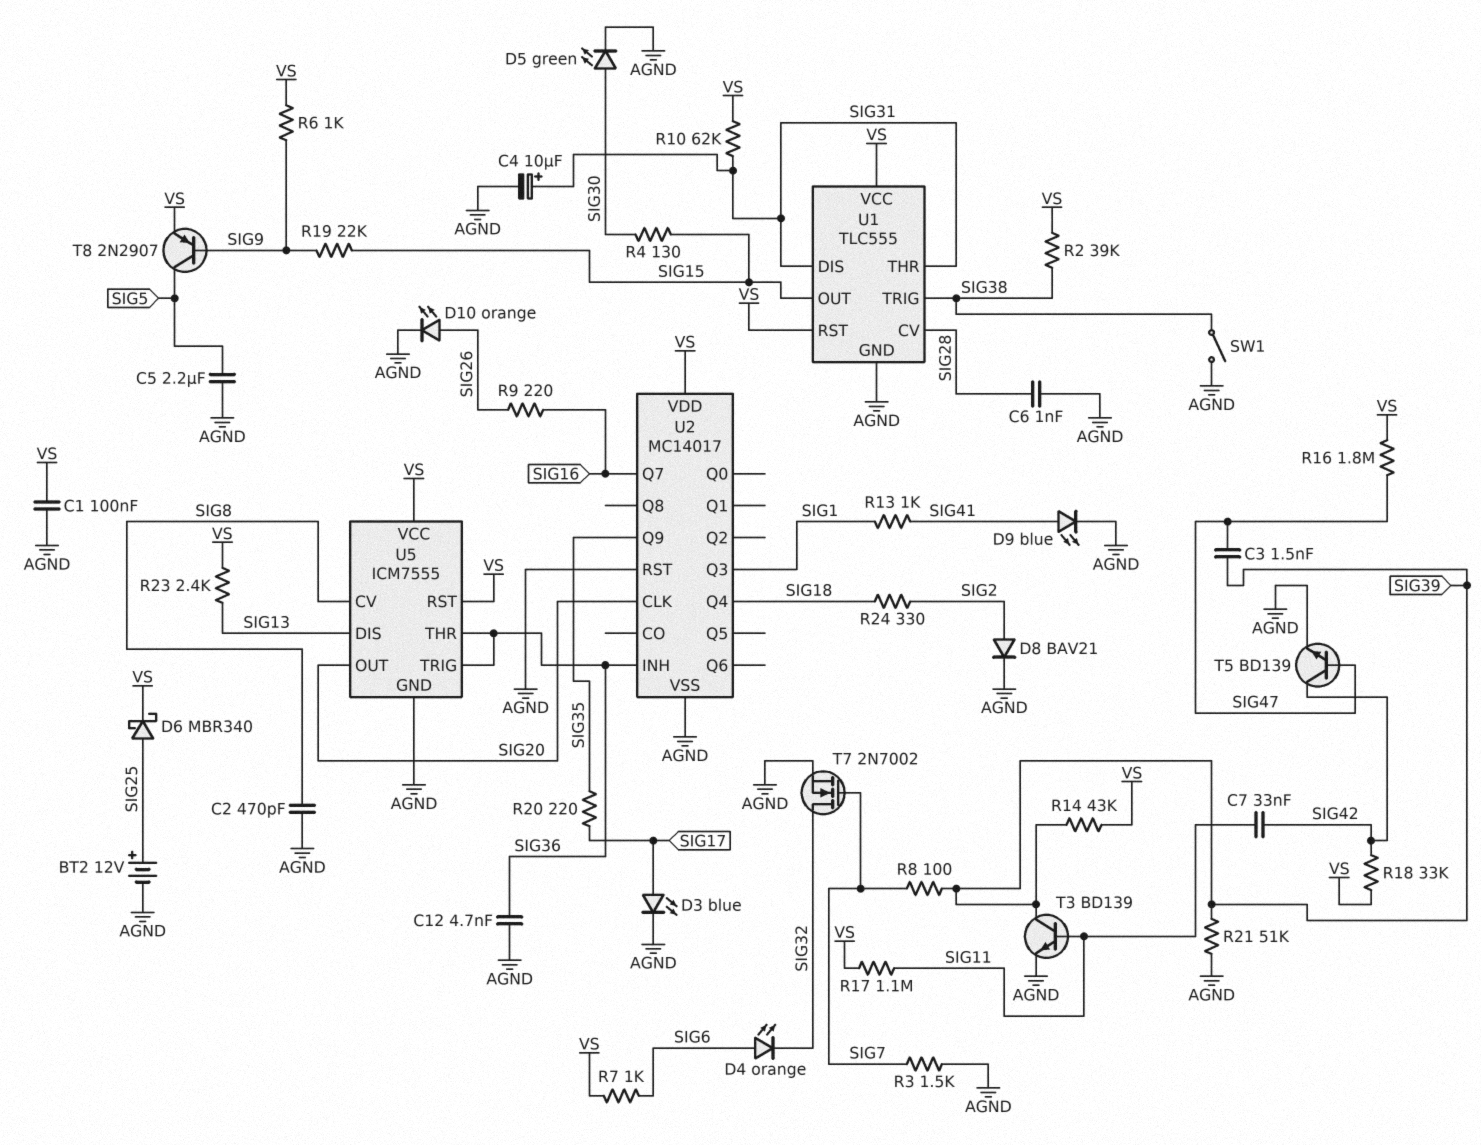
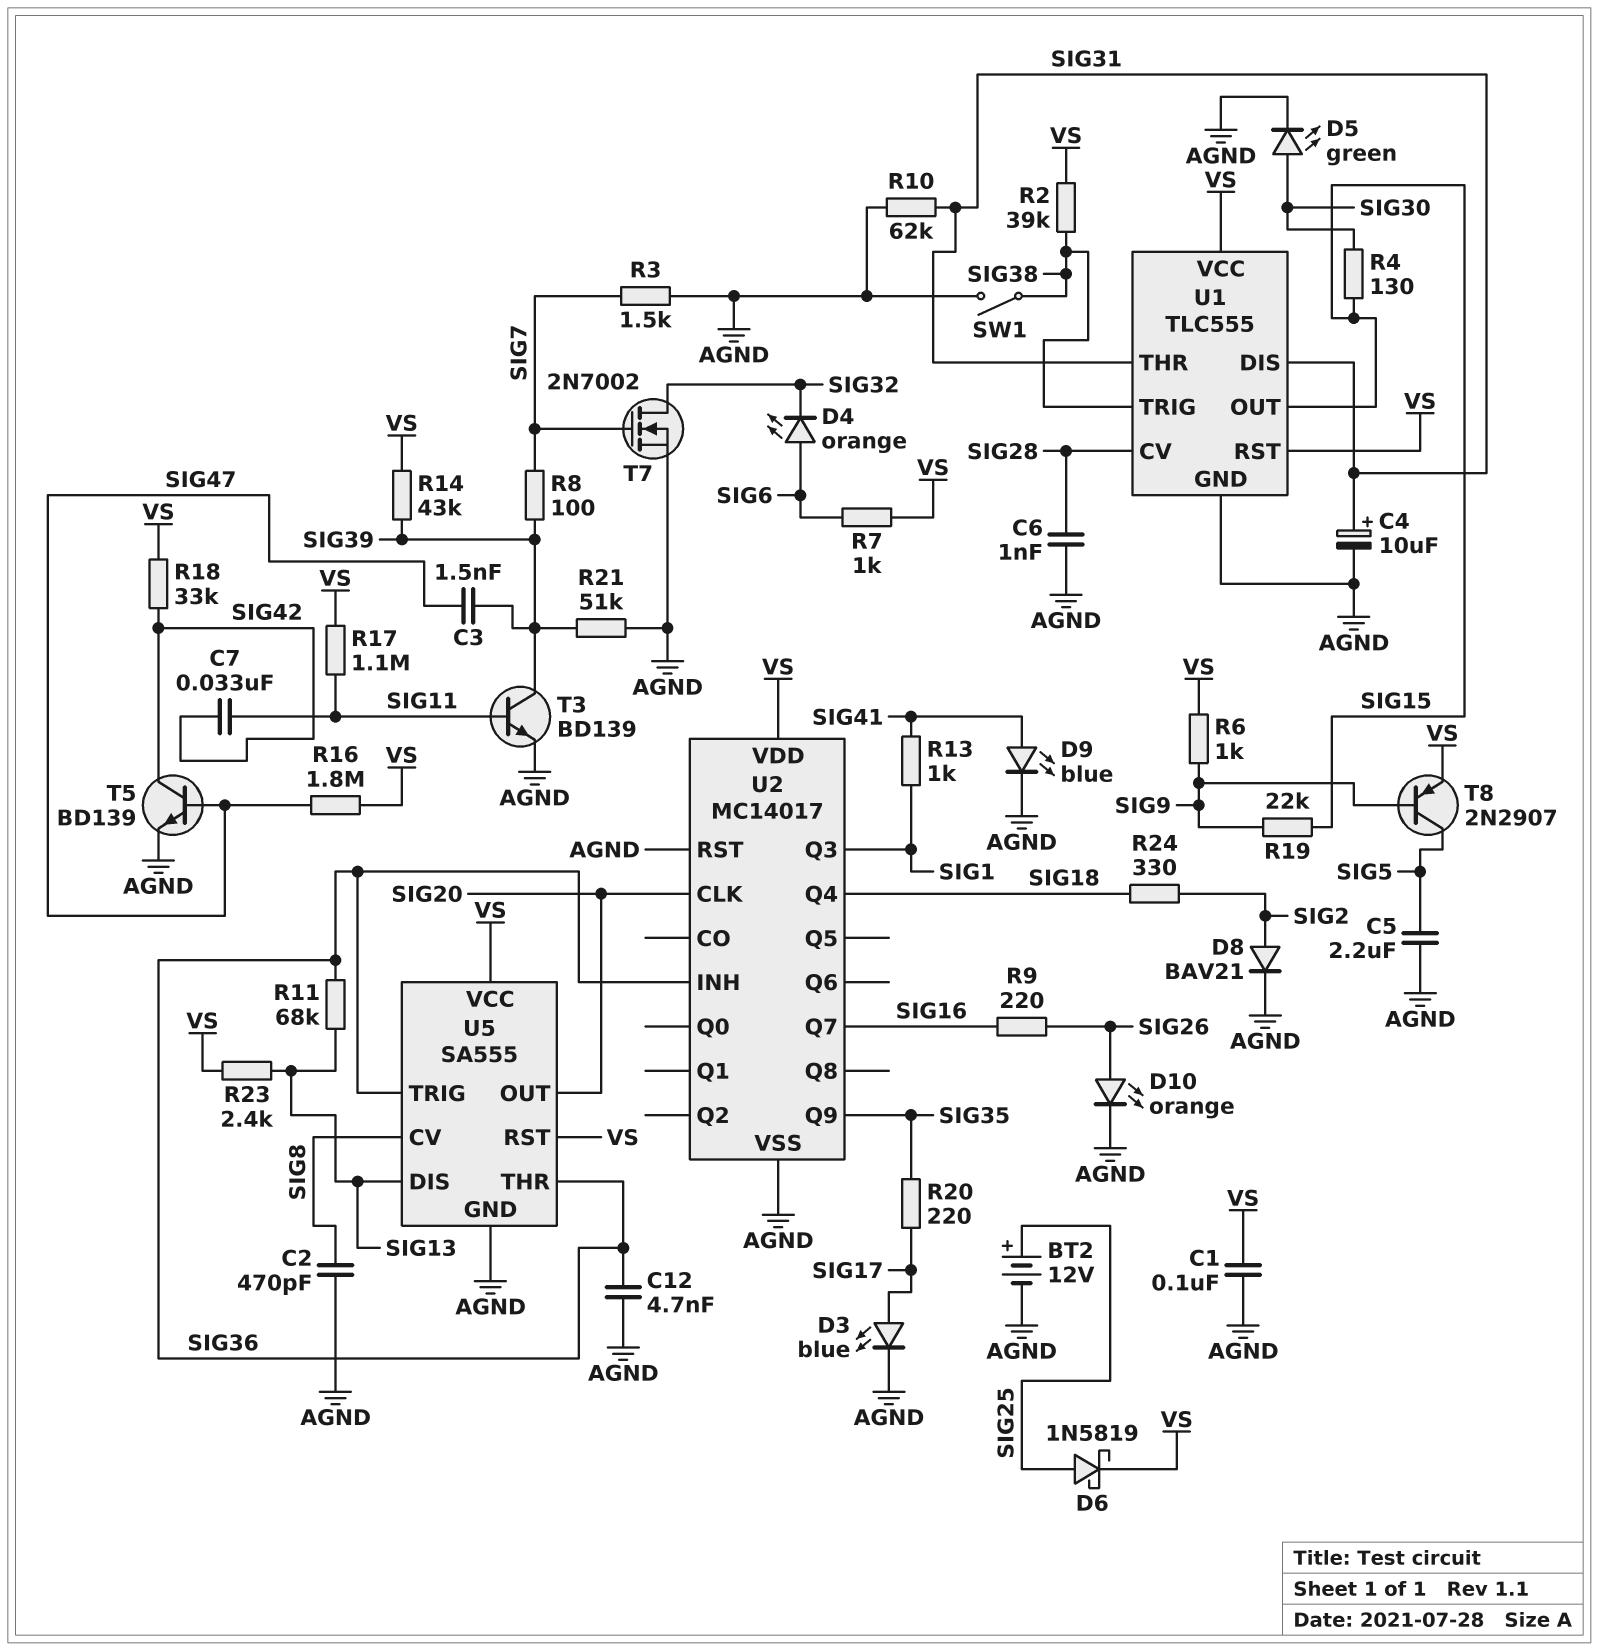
D6: schottky MBR340 (A SIG25, K VS) -> schottky 1N5819 (A SIG25, K VS)
R10: 62k (SIG31, VS) -> 62k (AGND, SIG31)
R11: none -> 68k (SIG13, SIG36)
U5: ICM7555 -> SA555

